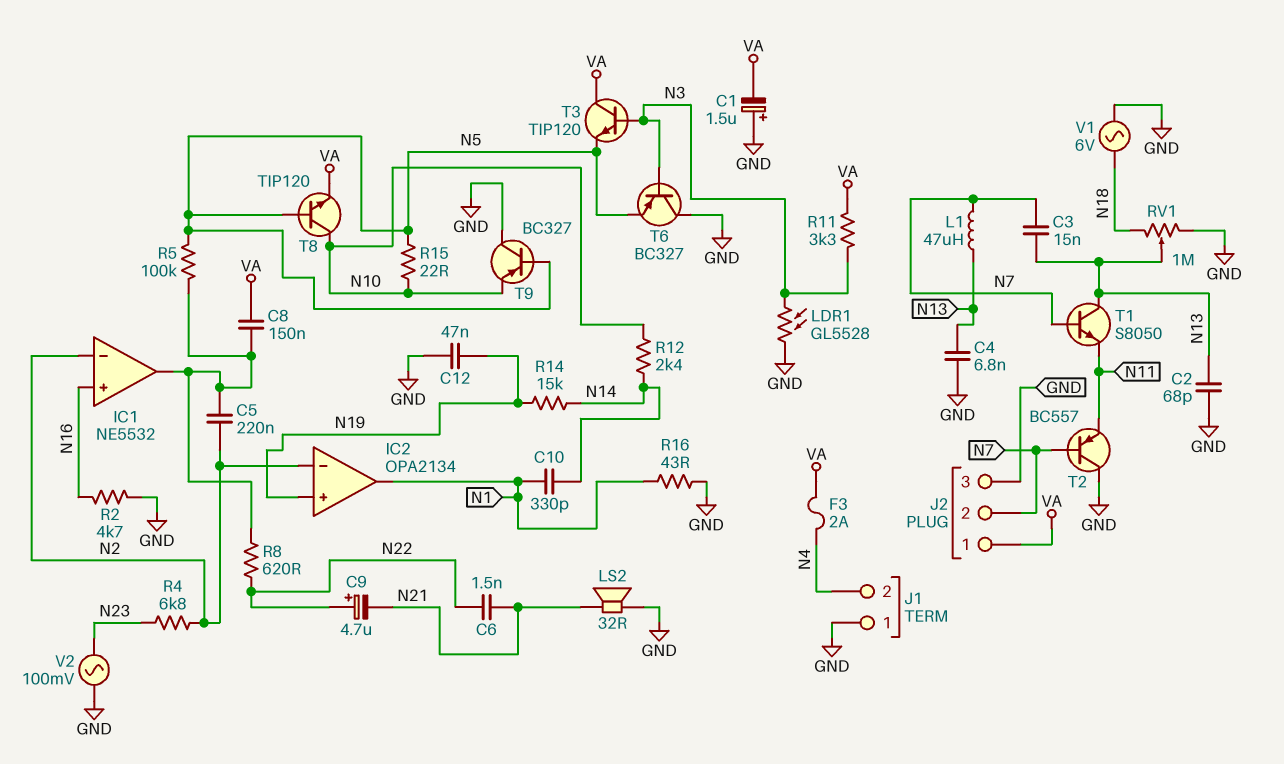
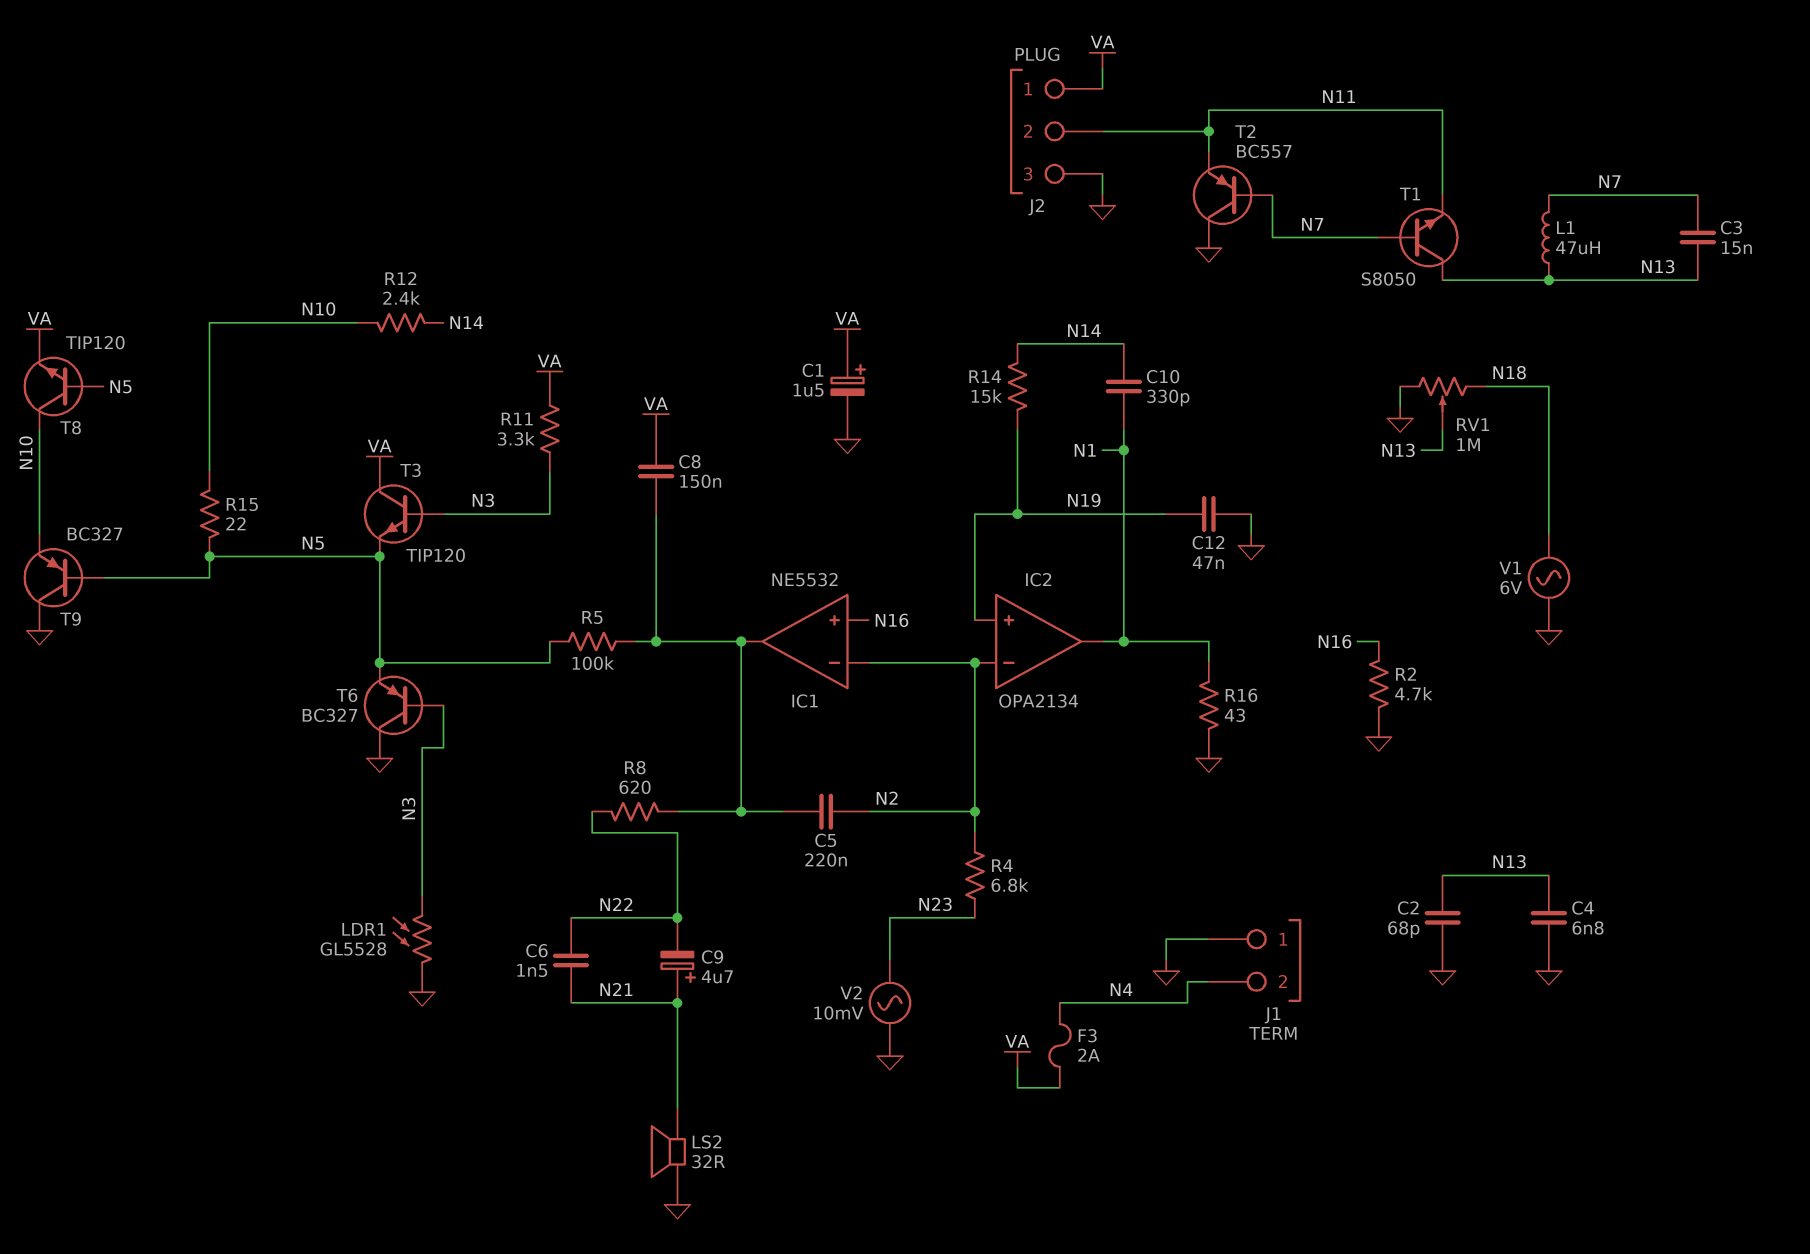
C1: 1.5uF (plus GND, minus VA) -> 1.5uF (plus VA, minus GND)
C9: 4.7uF (plus N22, minus N21) -> 4.7uF (plus N21, minus N22)
J2 pin 2: N7 -> N11
V2: AC 100mV (GND, N23) -> AC 10mV (GND, N23)

